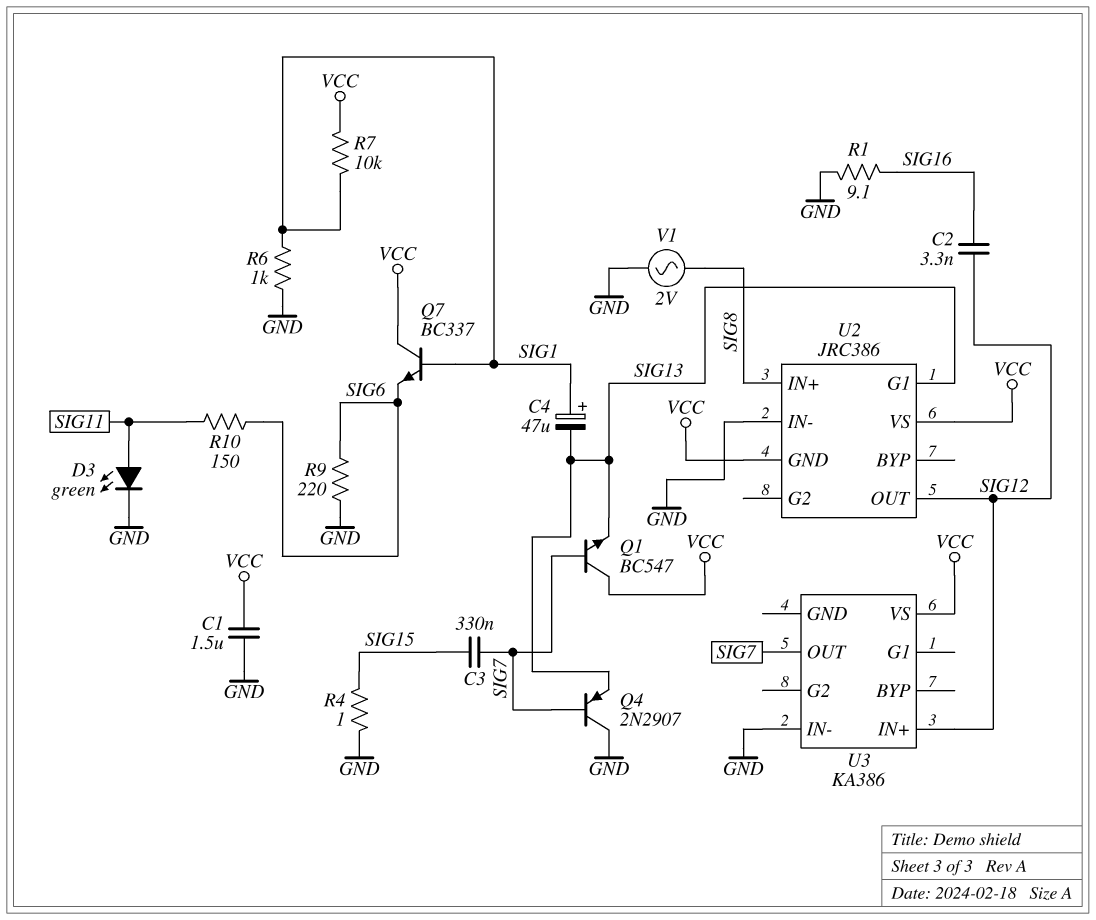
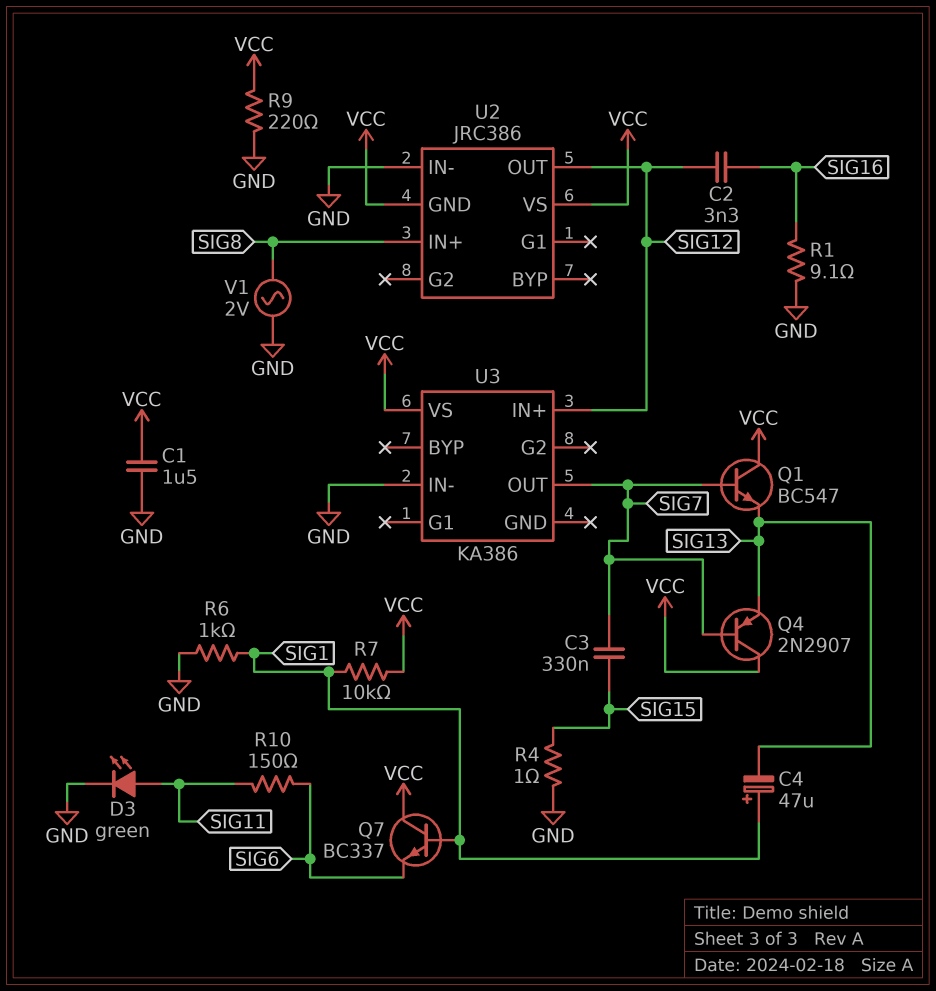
Q4: PNP 2N2907 (B SIG7, C GND, E SIG13) -> PNP 2N2907 (B SIG7, C VCC, E SIG13)
R9: 220 (GND, SIG6) -> 220 (GND, VCC)
U2 pin G1: SIG13 -> none

